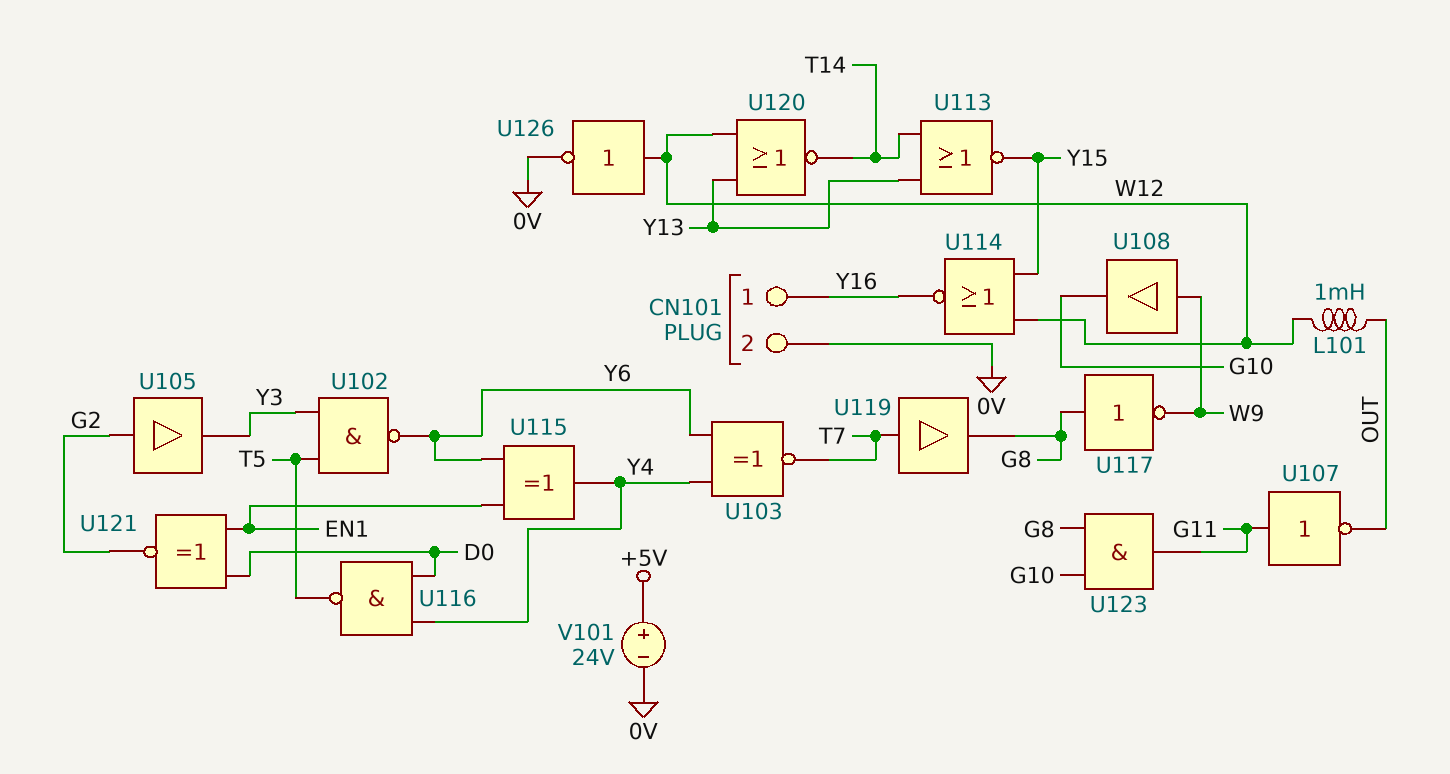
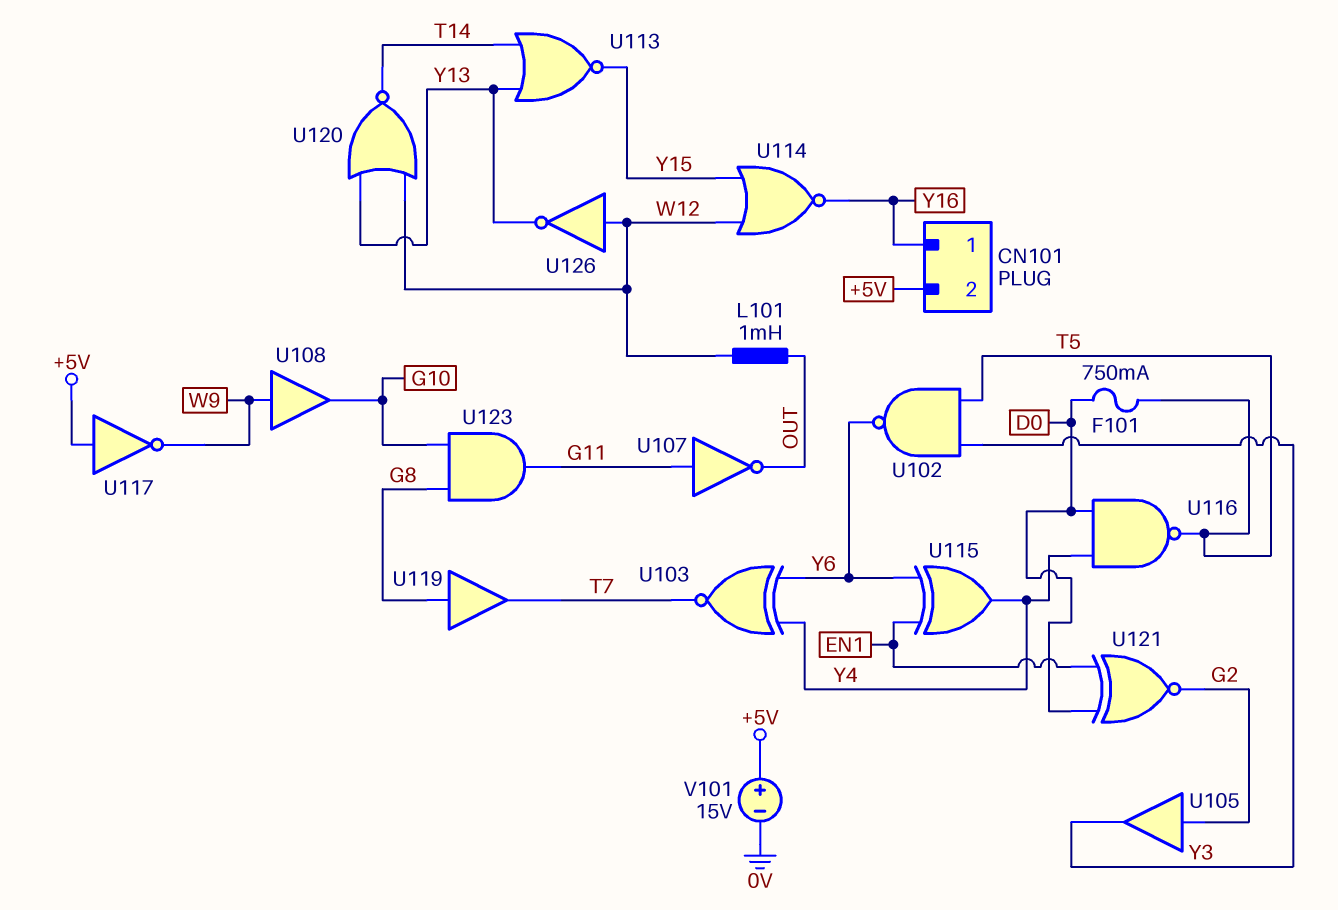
CN101 pin 2: 0V -> +5V
F101: none -> 750mA (D0, T5)
U117: NOT (in G8, out W9) -> NOT (in +5V, out W9)
U119: buffer (in T7, out G8) -> buffer (in G8, out T7)
U126: NOT (in W12, out 0V) -> NOT (in W12, out Y13)
V101: 24V (plus +5V, minus 0V) -> 15V (plus +5V, minus 0V)

